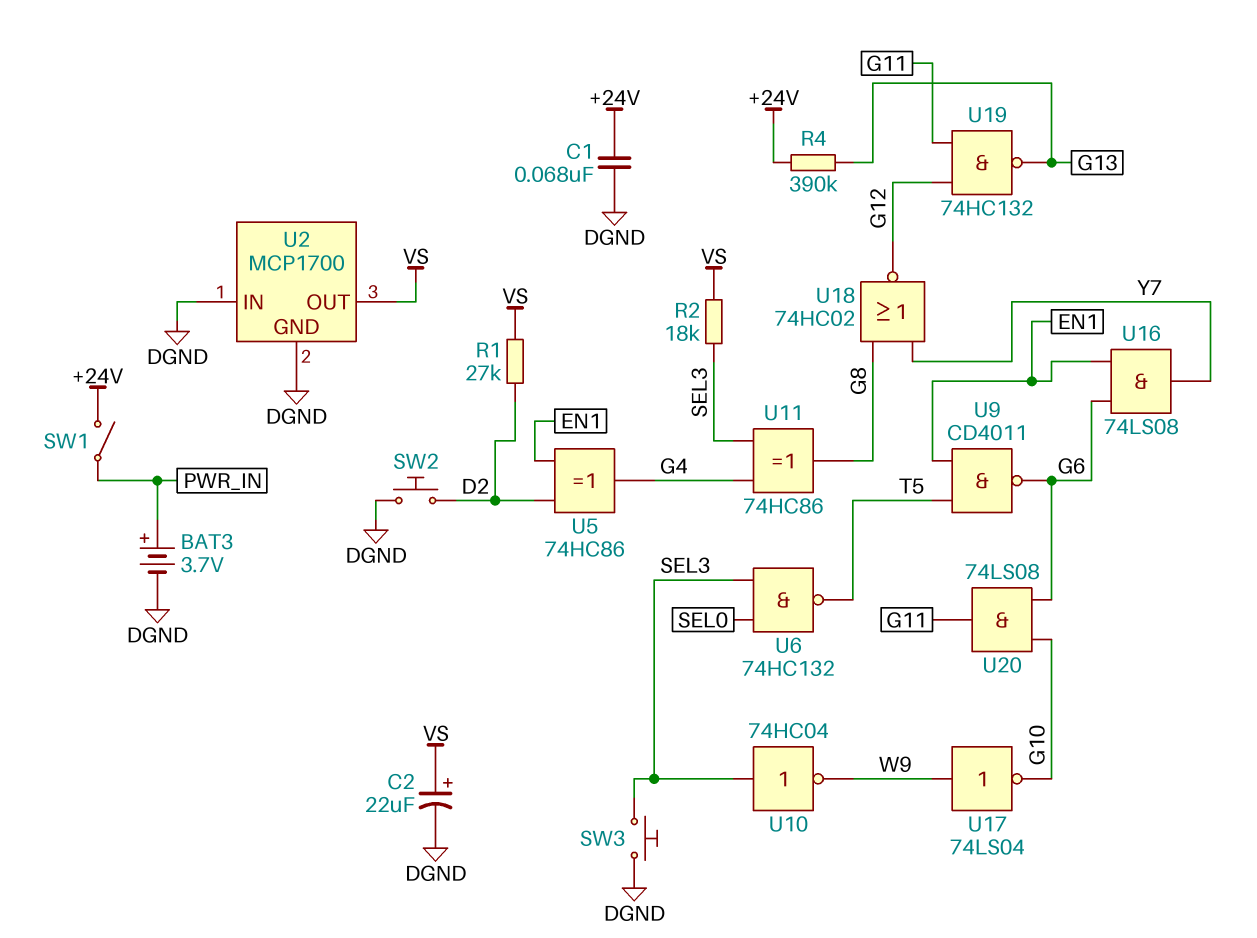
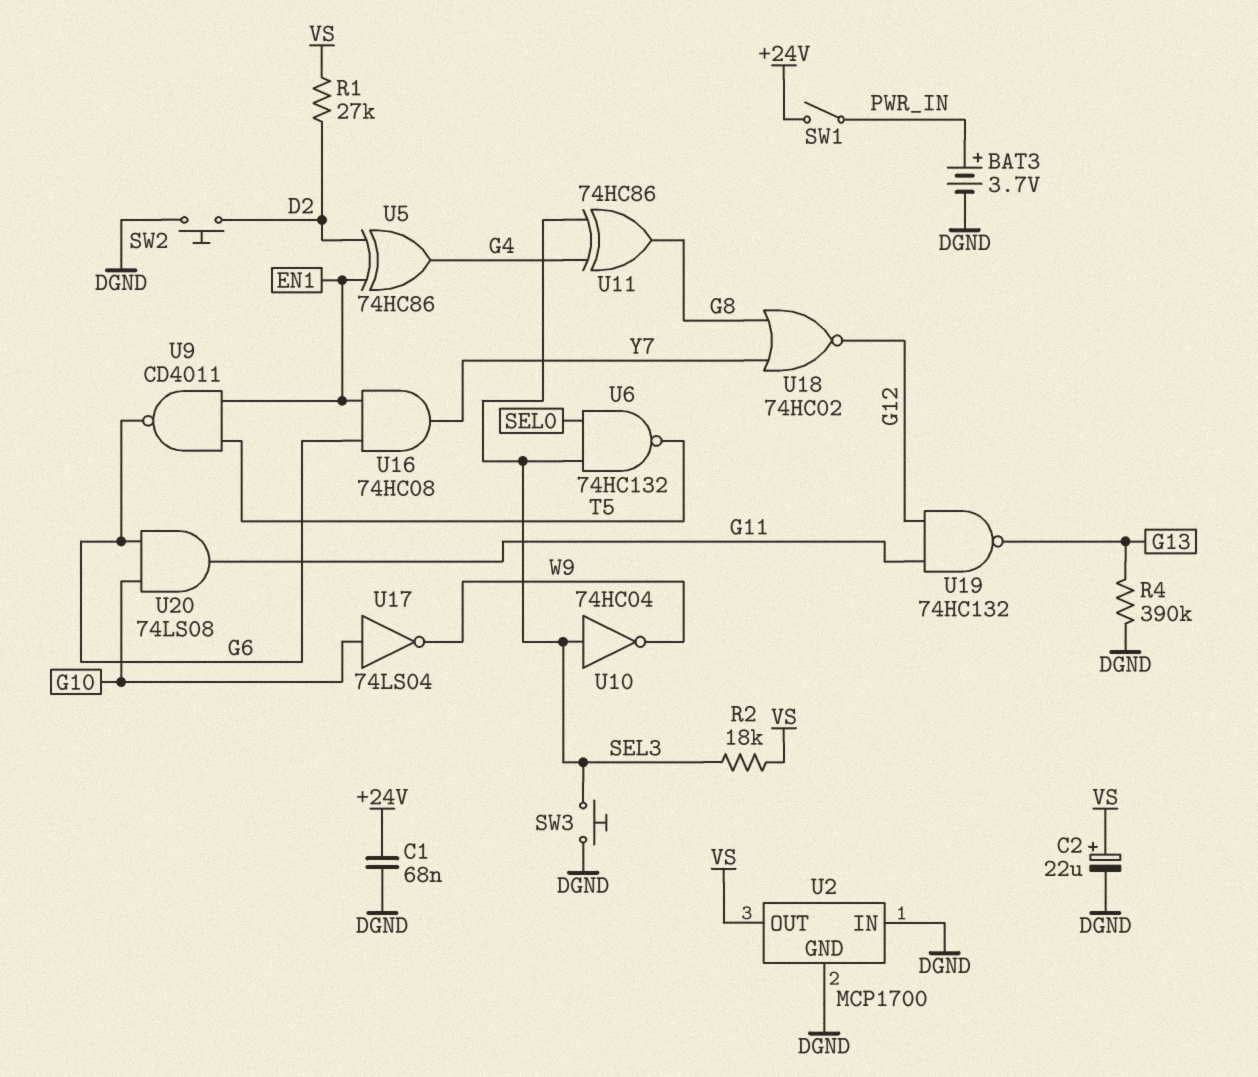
R4: 390k (+24V, G13) -> 390k (DGND, G13)
U16: AND 74LS08 (in EN1, in G6, out Y7) -> AND 74HC08 (in EN1, in G6, out Y7)
U17: NOT 74LS04 (in W9, out G10) -> NOT 74LS04 (in G10, out W9)

